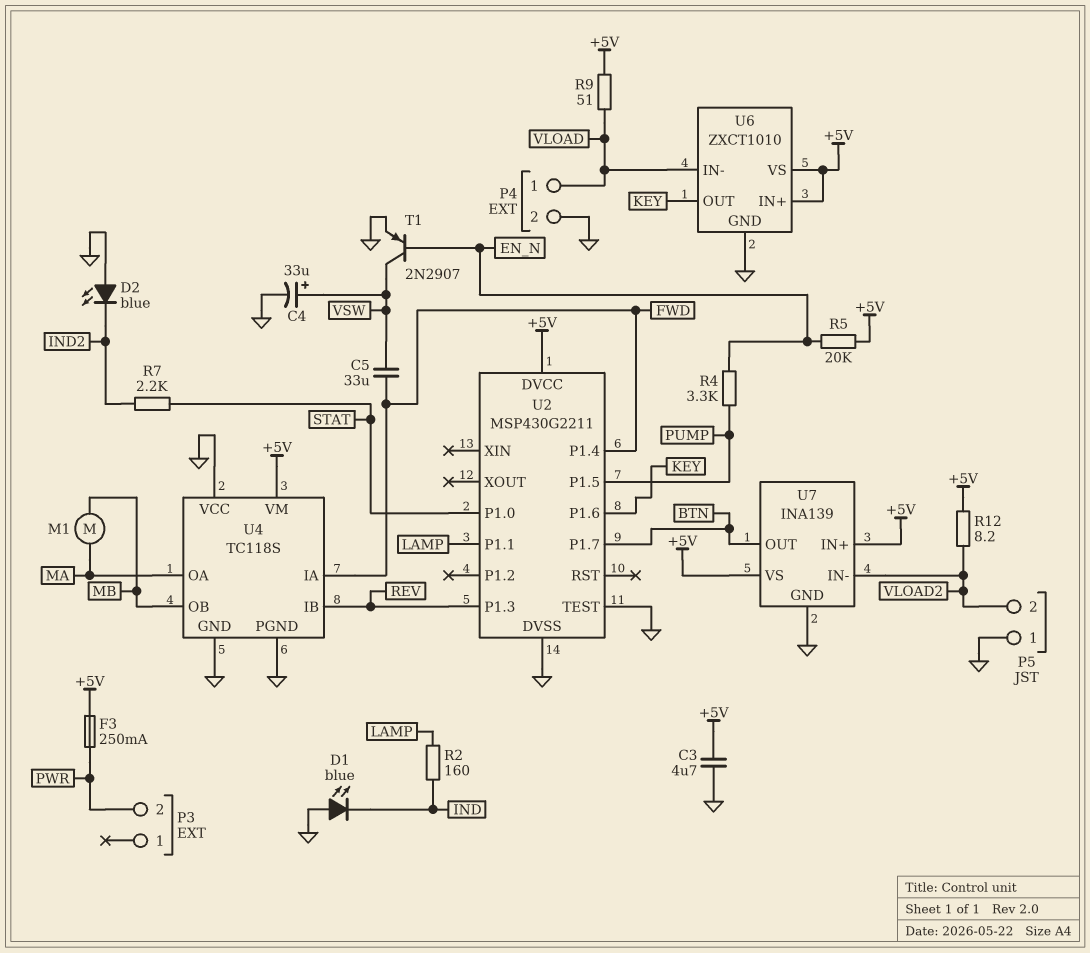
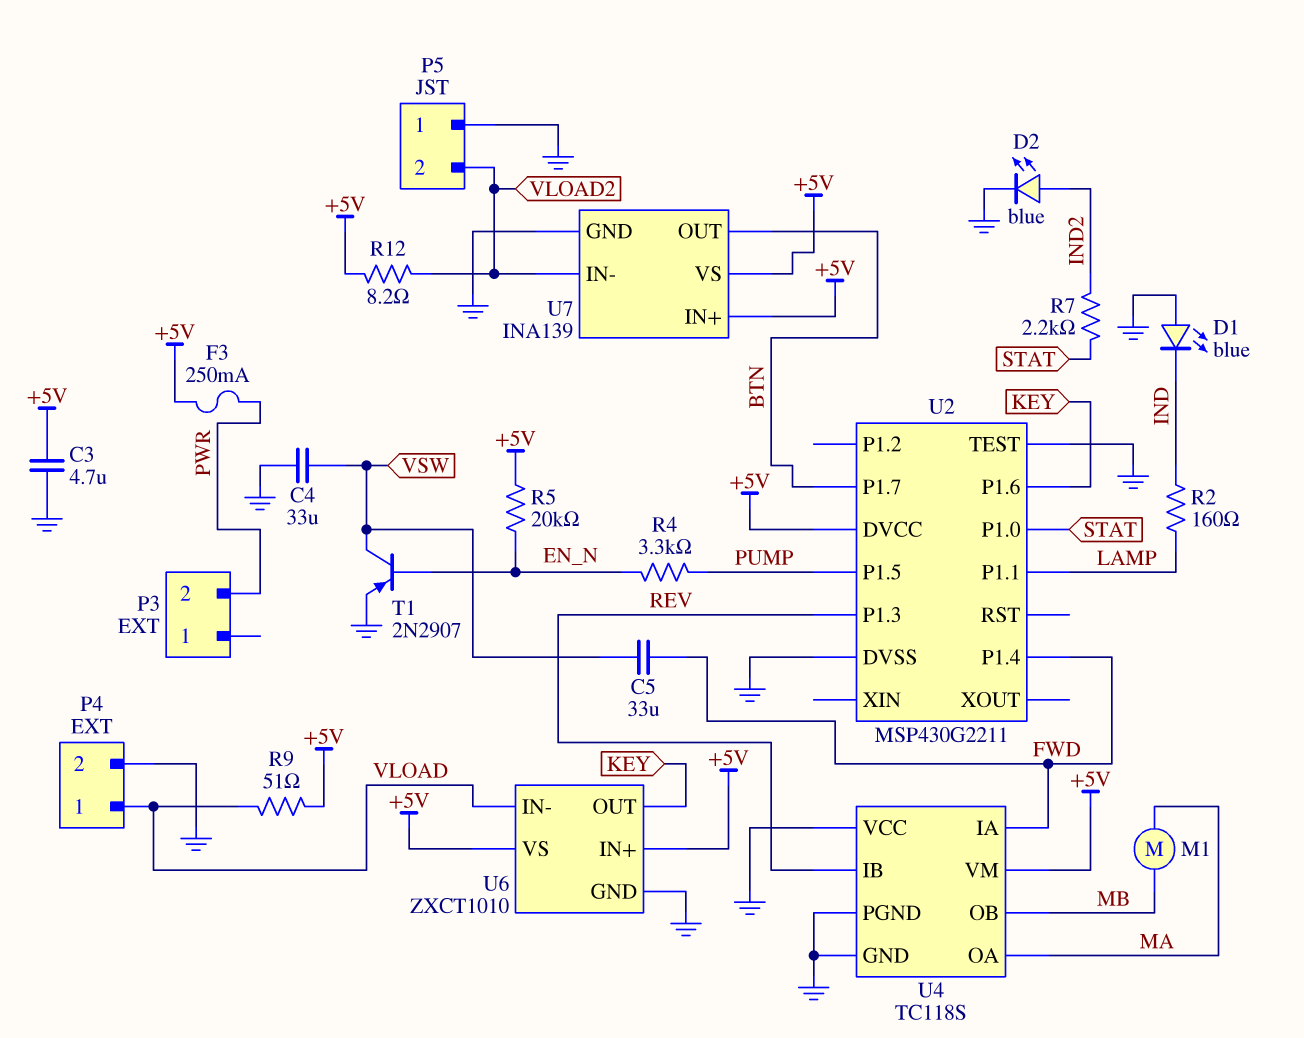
C4: 33uF (plus VSW, minus GND) -> 33uF (GND, VSW)
D2: LED blue (A GND, K IND2) -> LED blue (A IND2, K GND)

